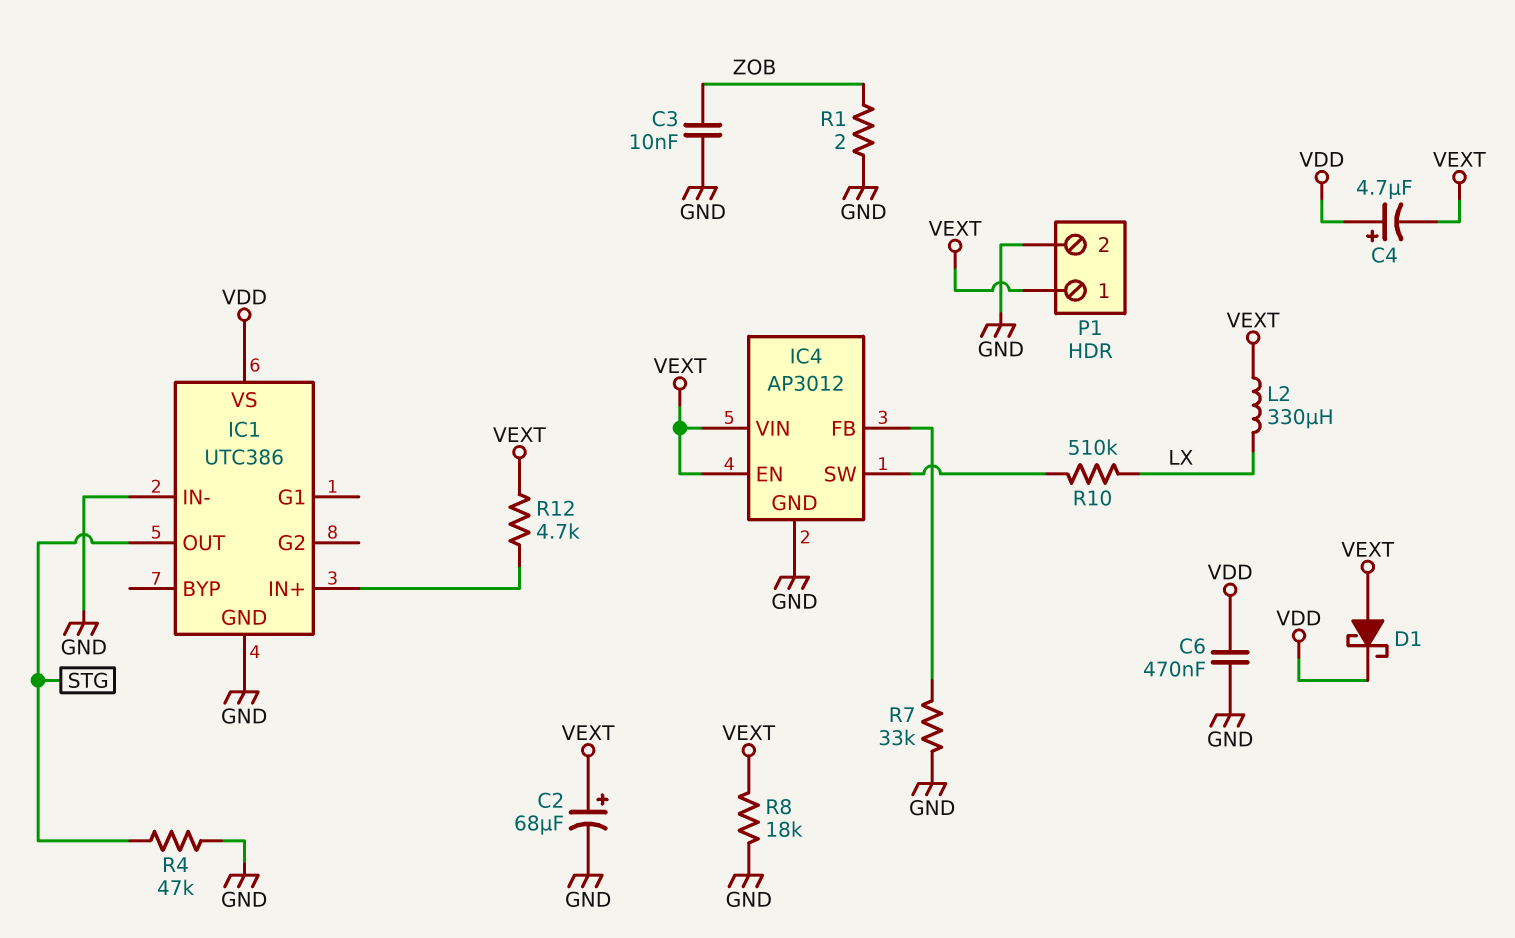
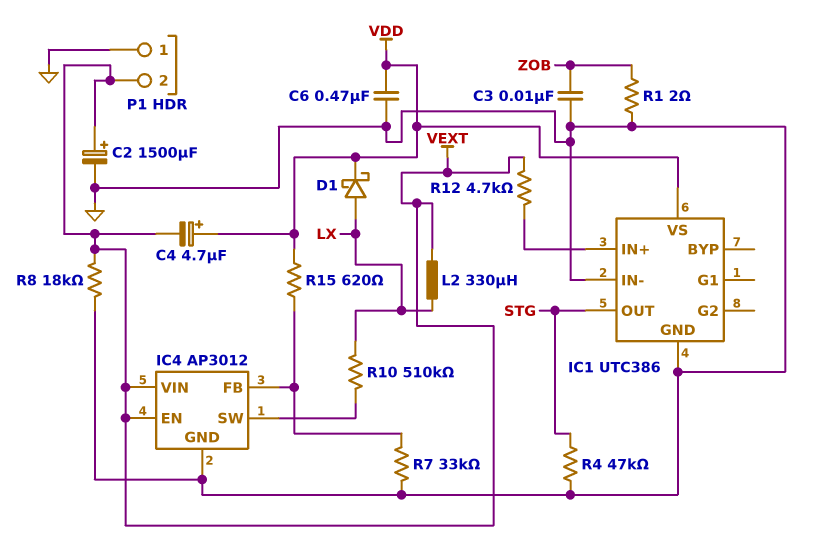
C2: 68uF (plus VEXT, minus GND) -> 1500uF (plus VEXT, minus GND)
D1: schottky (A VEXT, K VDD) -> schottky (A LX, K VDD)
P1 pin 1: VEXT -> GND
P1 pin 2: GND -> VEXT
R15: none -> 620 (IC4/FB, VDD)

